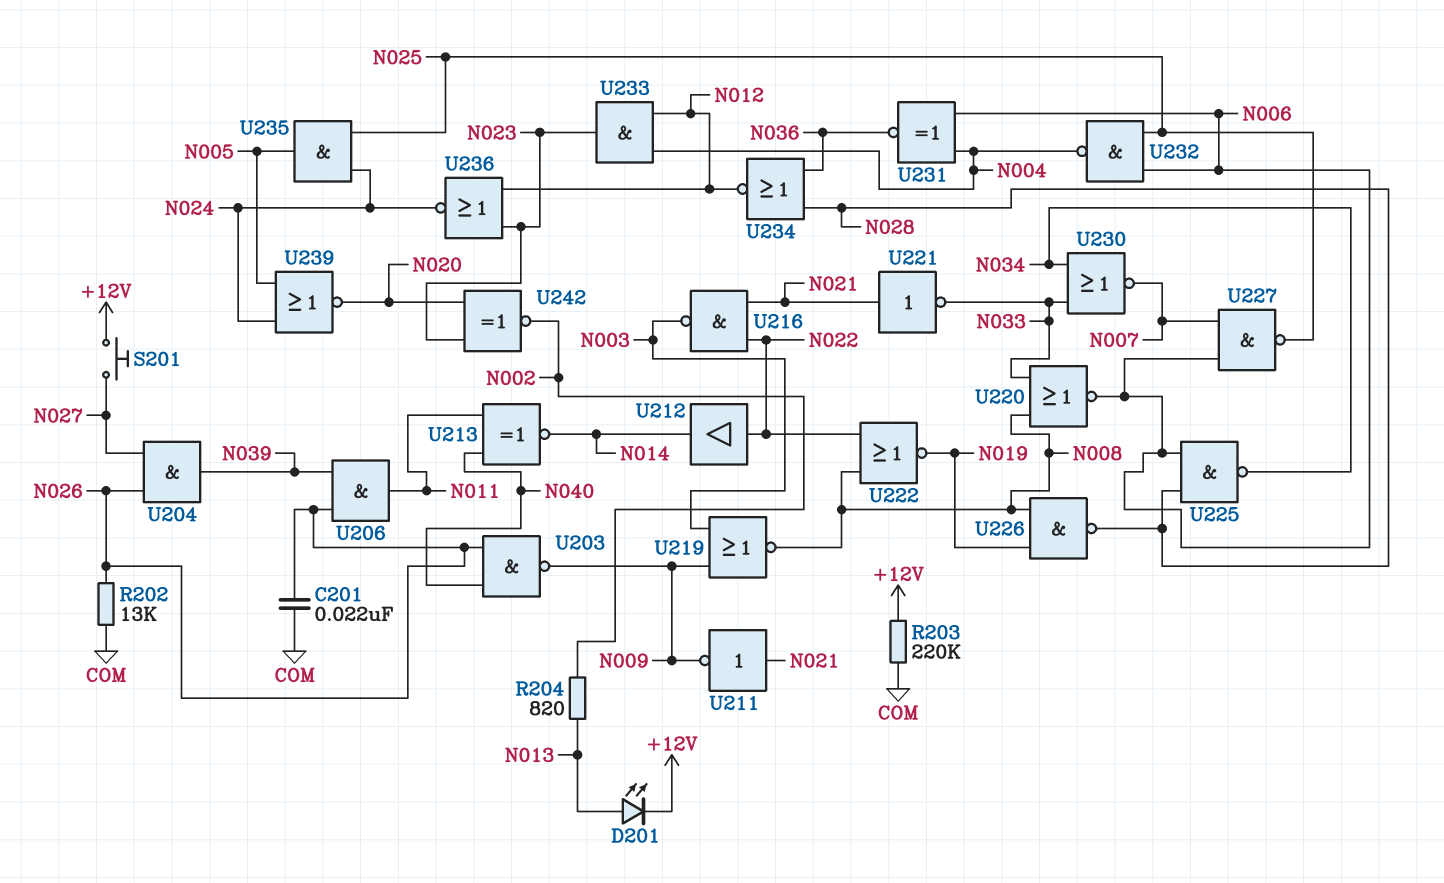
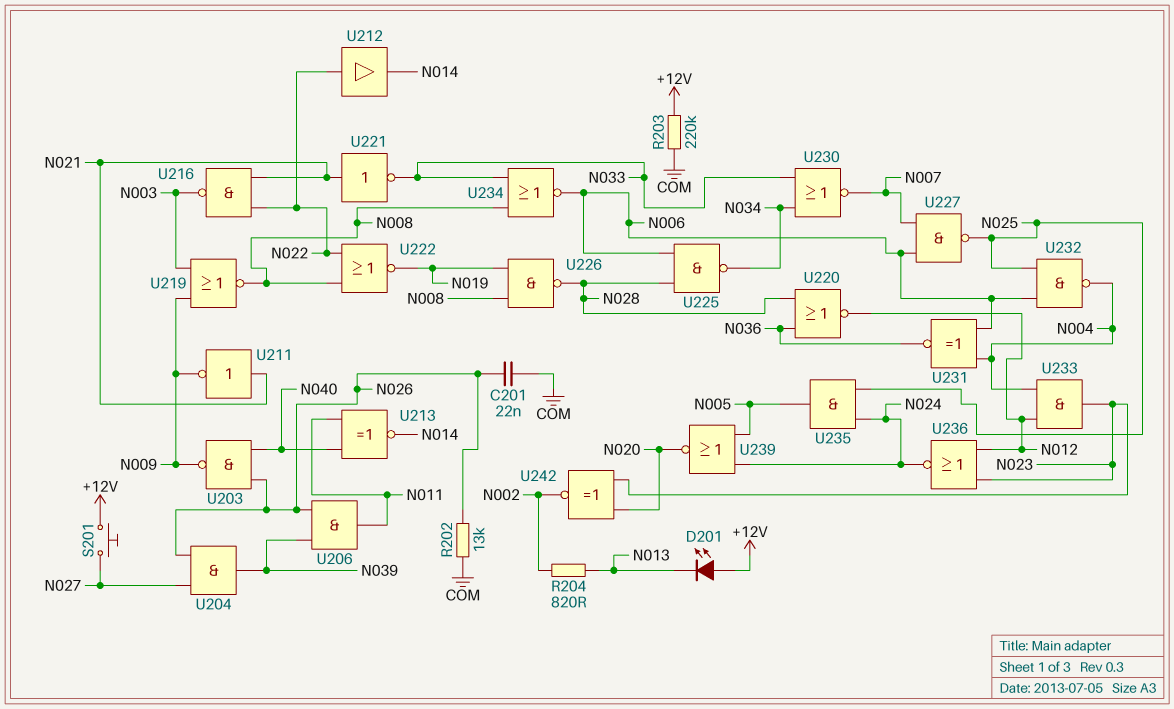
D201: LED (A N013, K +12V) -> LED (A +12V, K N013)
U220: NOR (in N008, in N033, out N006) -> NOR (in N028, in N036, out N012)
U234: NOR (in N028, in N036, out N012) -> NOR (in N008, in N033, out N006)

